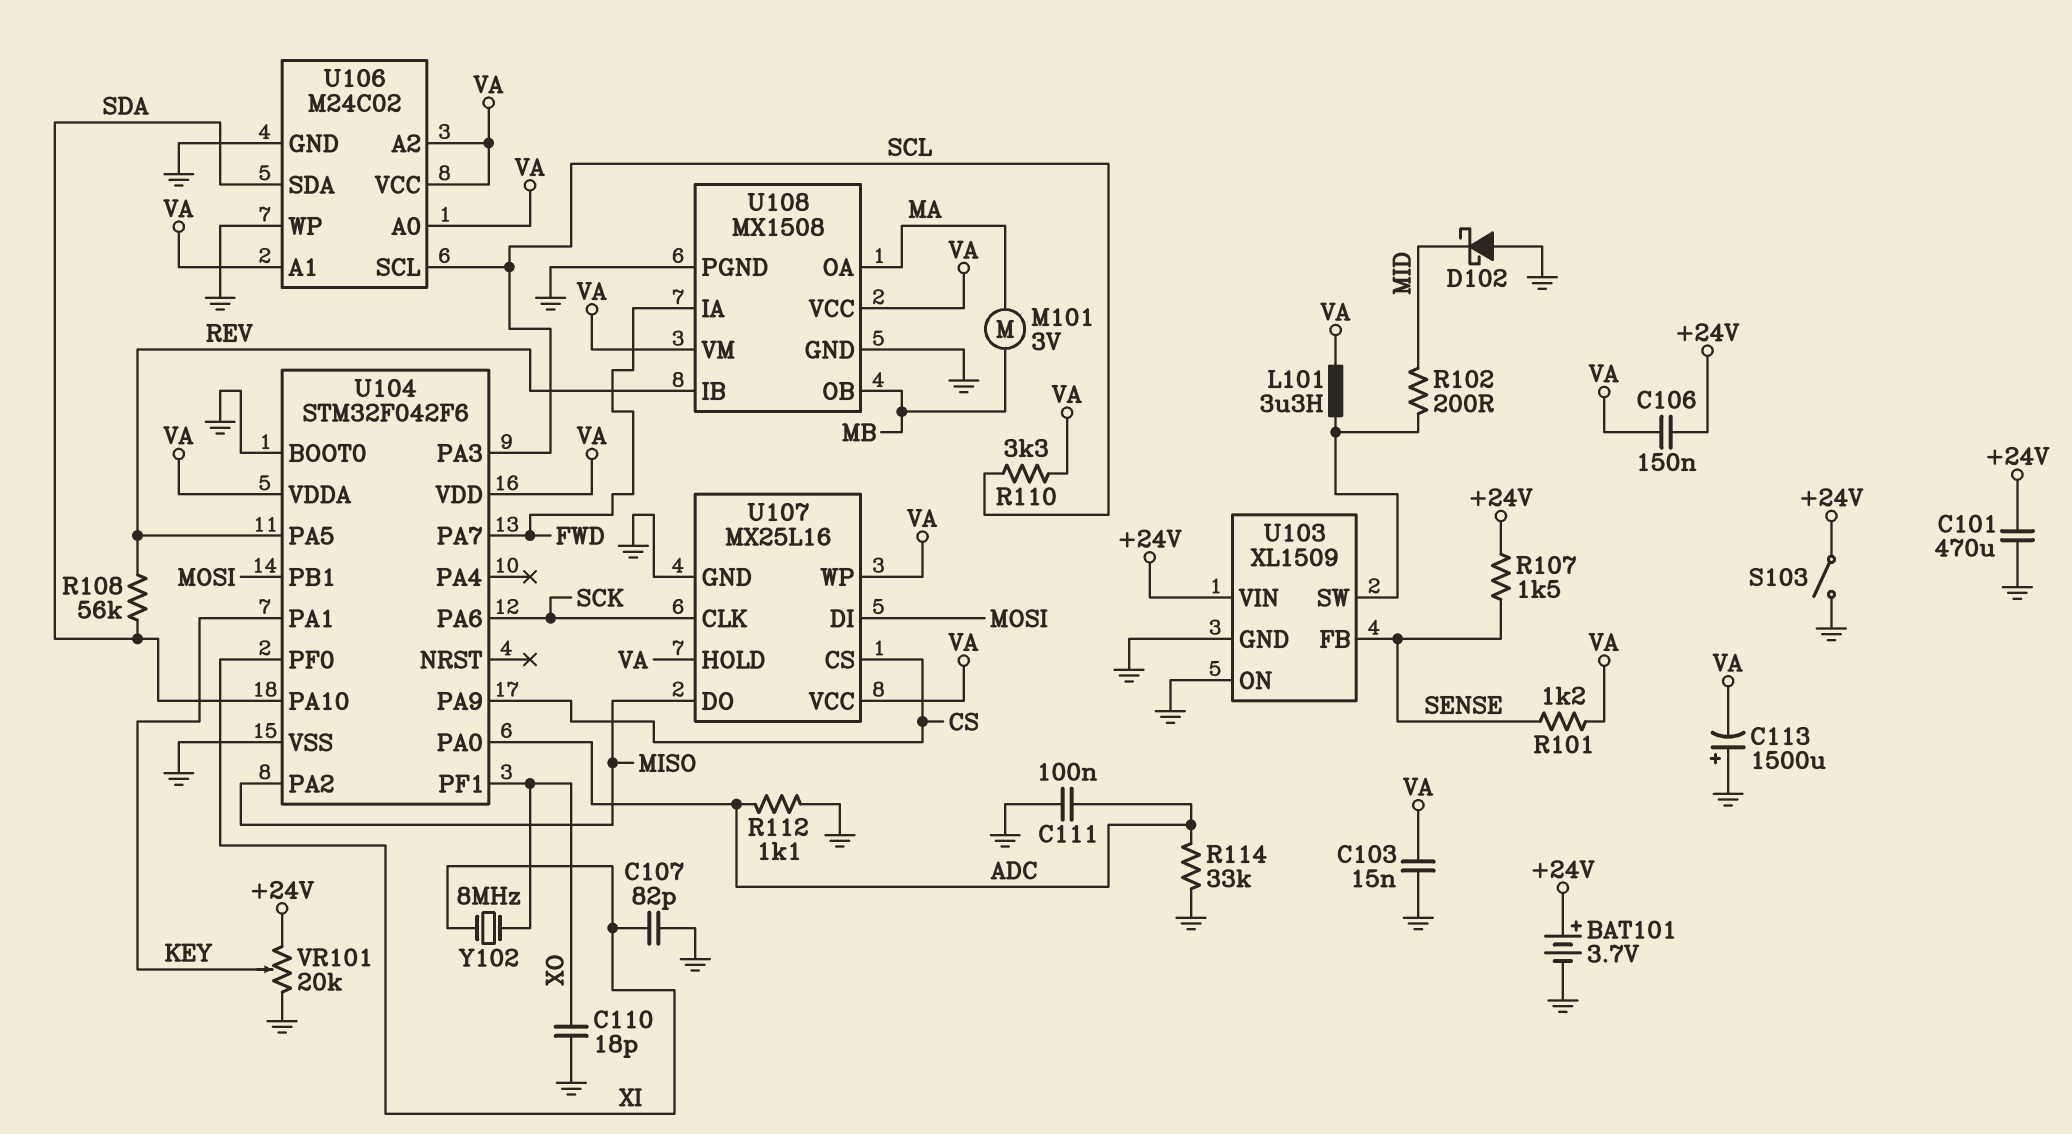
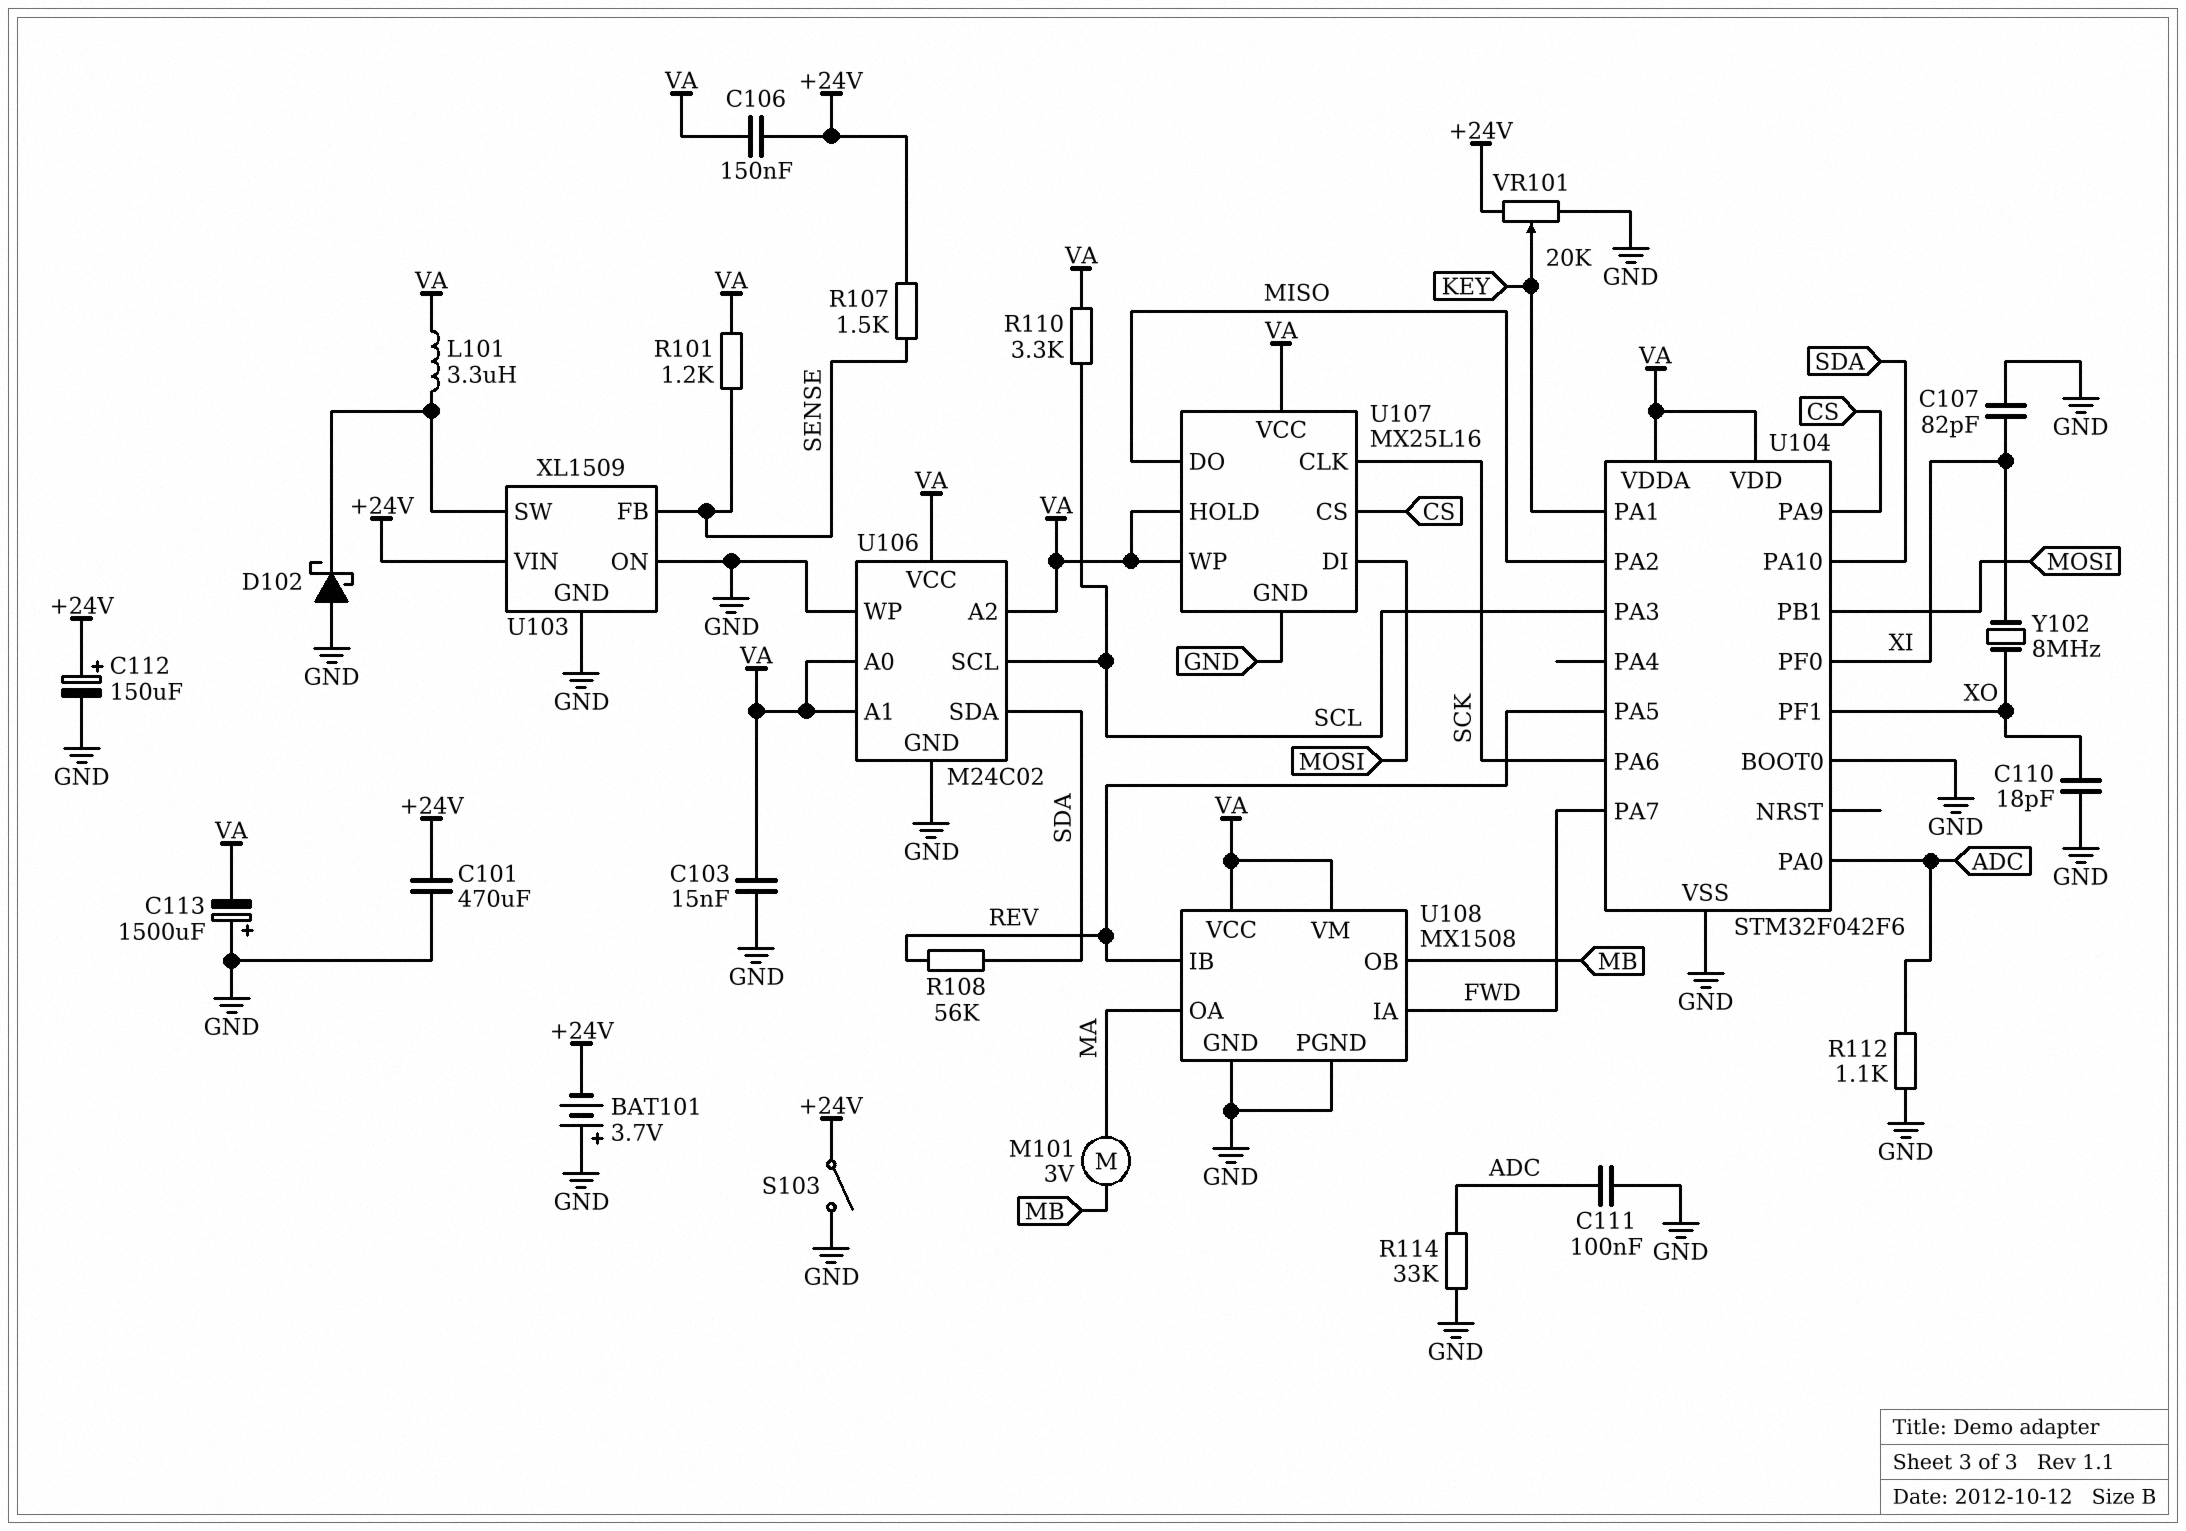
BAT101: 3.7V (plus +24V, minus GND) -> 3.7V (plus GND, minus +24V)
C112: none -> 150uF (plus +24V, minus GND)
D102: schottky (A GND, K MID) -> schottky (A GND, K U103/SW)
R102: 200 (MID, U103/SW) -> none

